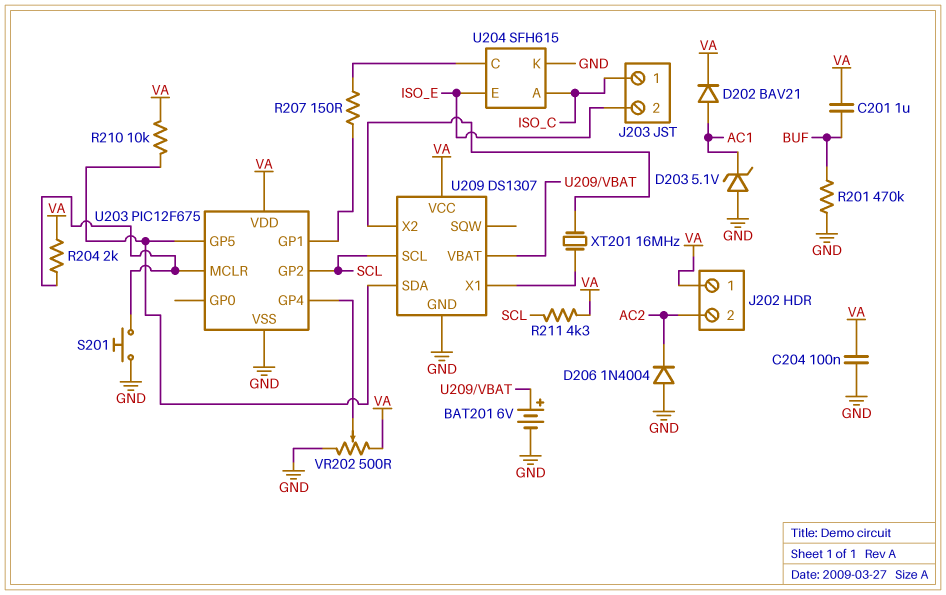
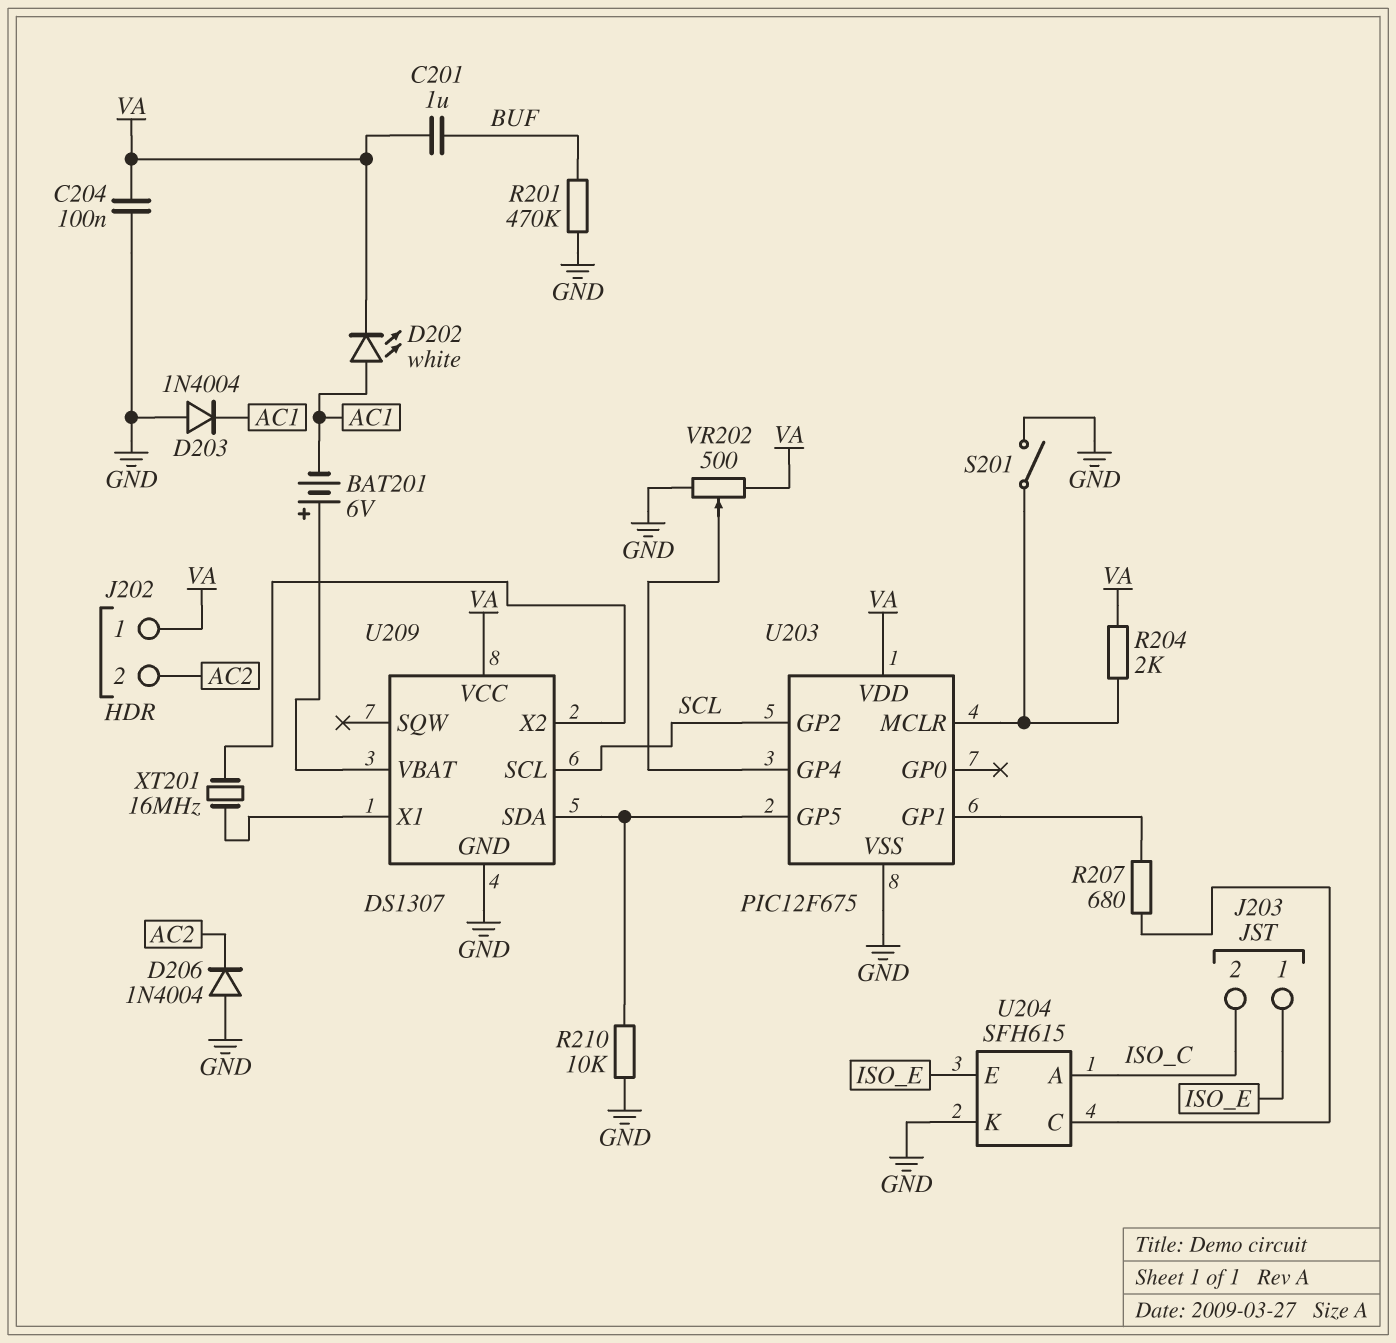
BAT201: 6V (plus U209/VBAT, minus GND) -> 6V (plus U209/VBAT, minus AC1)
D202: diode BAV21 (A AC1, K VA) -> LED white (A AC1, K VA)
D203: zener 5.1V (A GND, K AC1) -> diode 1N4004 (A GND, K AC1)
J203 pin 1: ISO_C -> ISO_E
J203 pin 2: ISO_E -> ISO_C
R207: 150 (U203/GP1, U204/C) -> 680 (U203/GP1, U204/C)
R210: 10k (U203/GP5, VA) -> 10k (GND, U203/GP5)
R211: 4.3k (SCL, VA) -> none
S201: button (GND, U203/MCLR) -> switch (GND, U203/MCLR)

